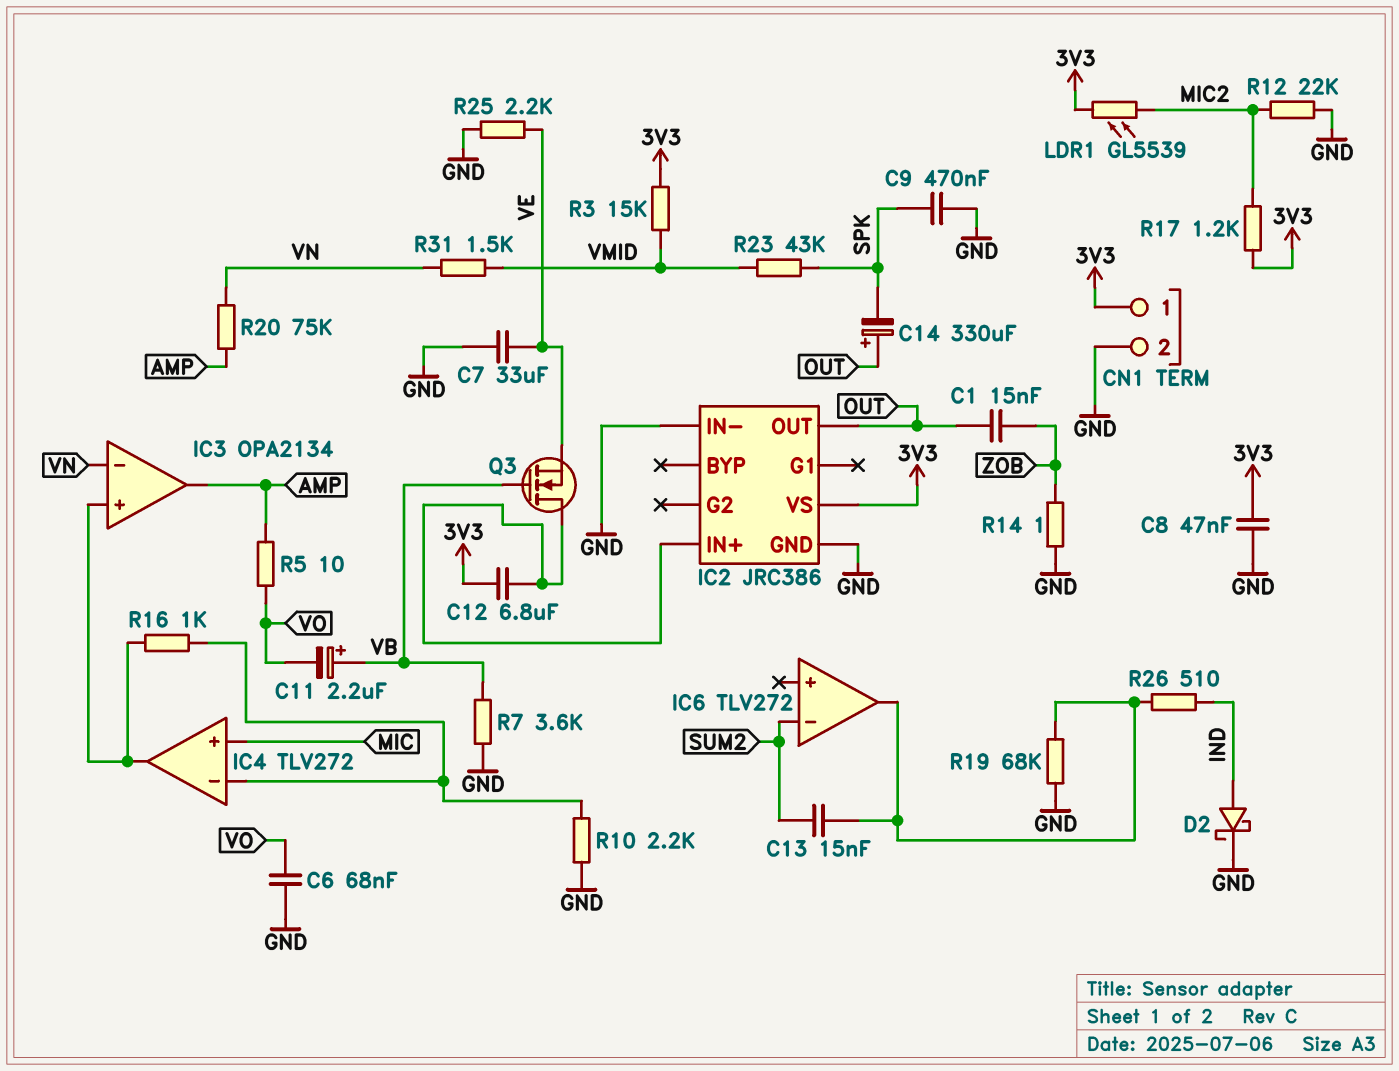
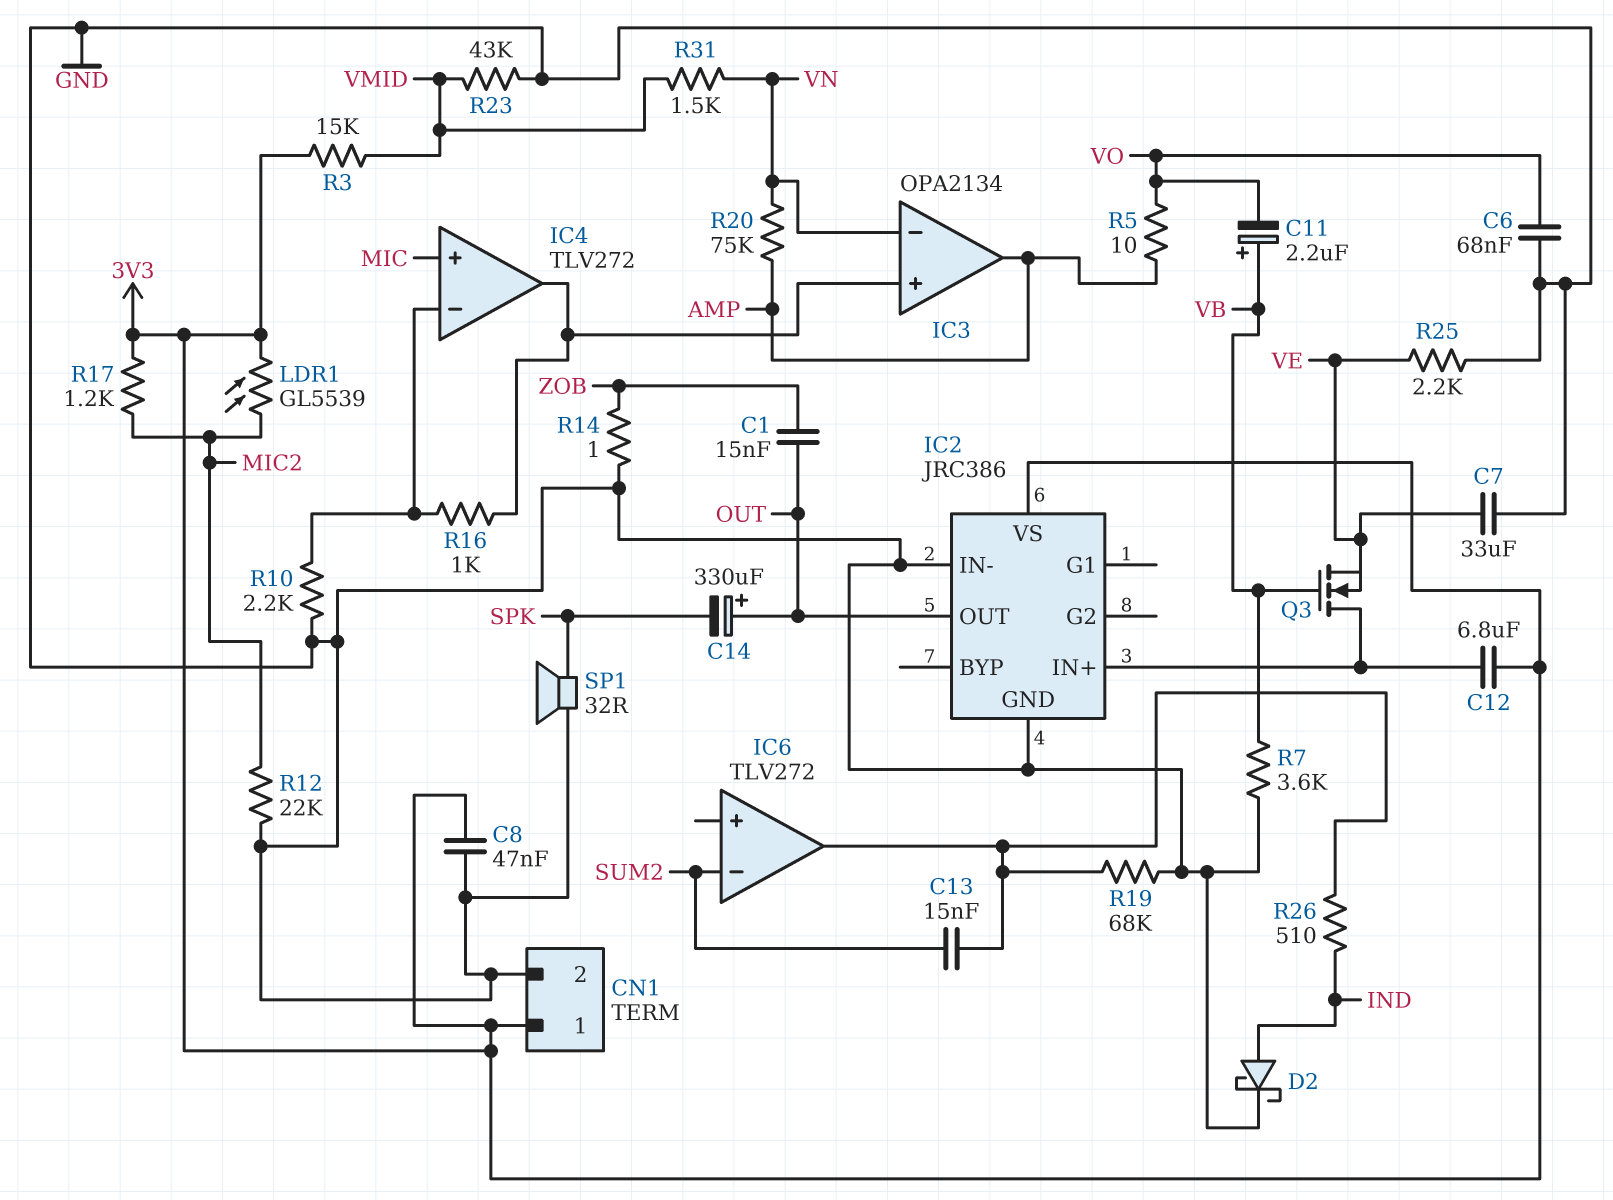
C9: 470nF (GND, SPK) -> none
R23: 43k (SPK, VMID) -> 43k (GND, VMID)
SP1: none -> speaker 32R (GND, SPK)

